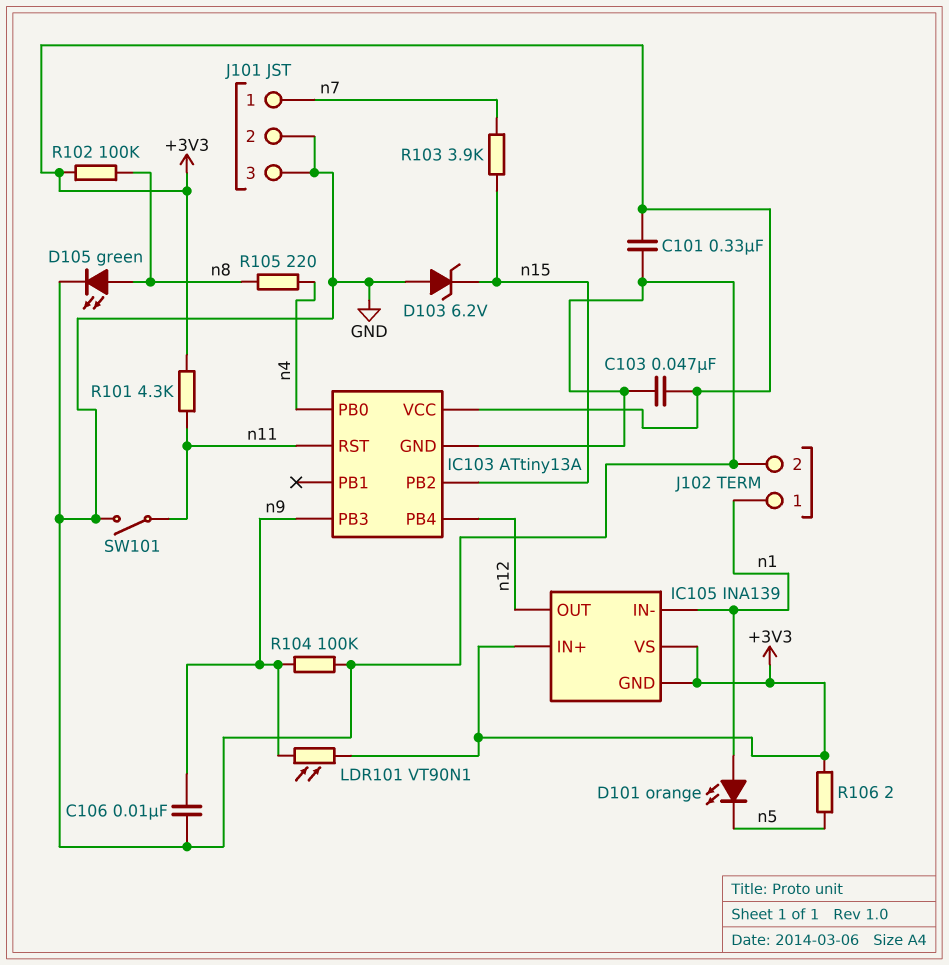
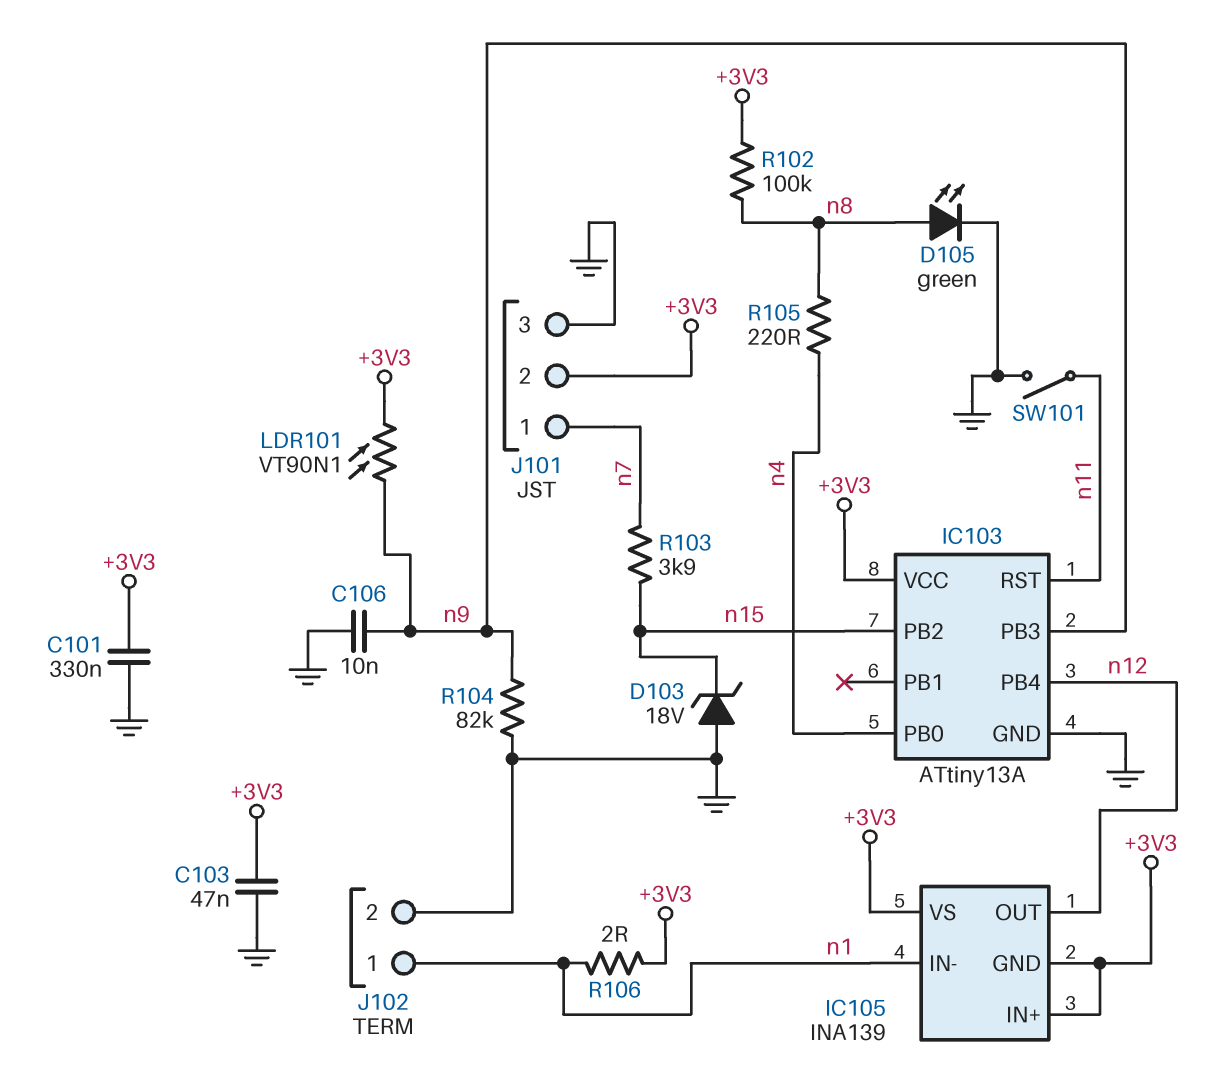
D101: LED orange (A n1, K n5) -> none
D103: zener 6.2V (A GND, K n15) -> zener 18V (A GND, K n15)
J101 pin 2: GND -> +3V3
R101: 4.3k (+3V3, n11) -> none
R104: 100k (GND, n9) -> 82k (GND, n9)
R106: 2 (+3V3, n5) -> 2 (+3V3, n1)

